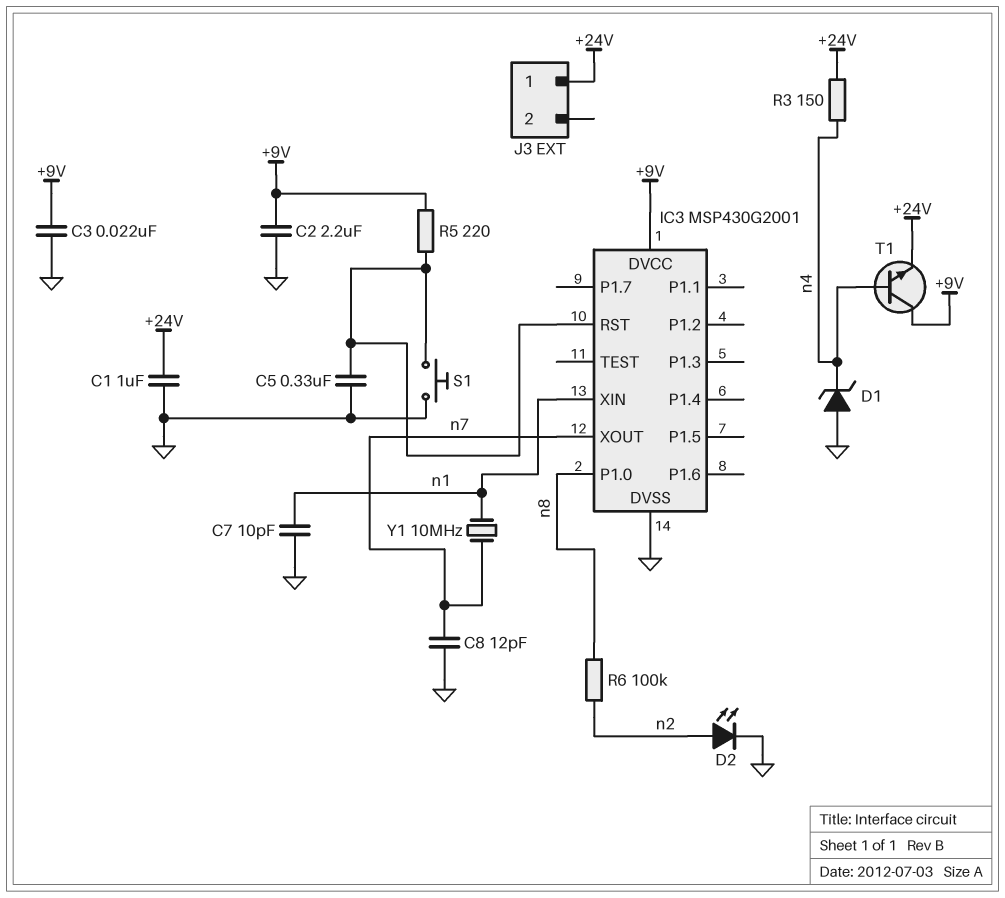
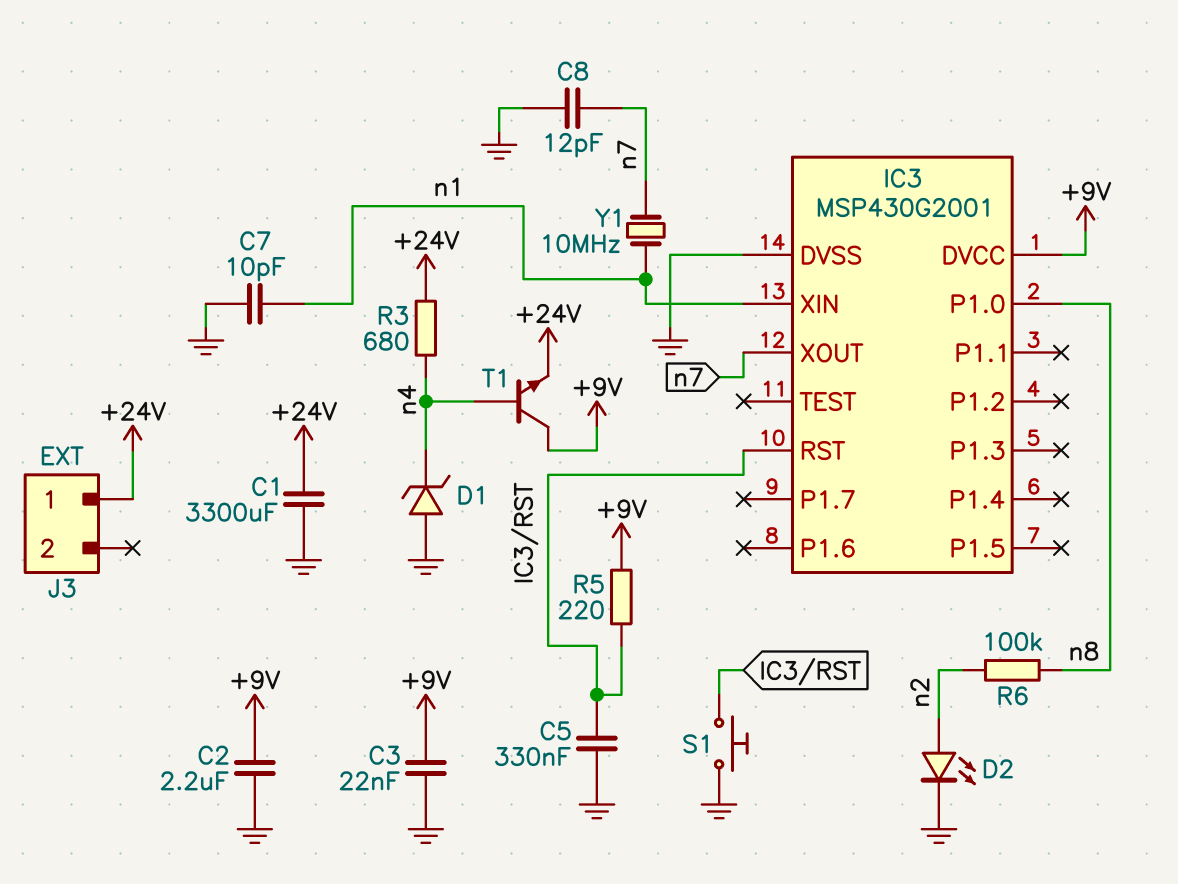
C1: 1uF (+24V, GND) -> 3300uF (+24V, GND)
R3: 150 (+24V, n4) -> 680 (+24V, n4)

